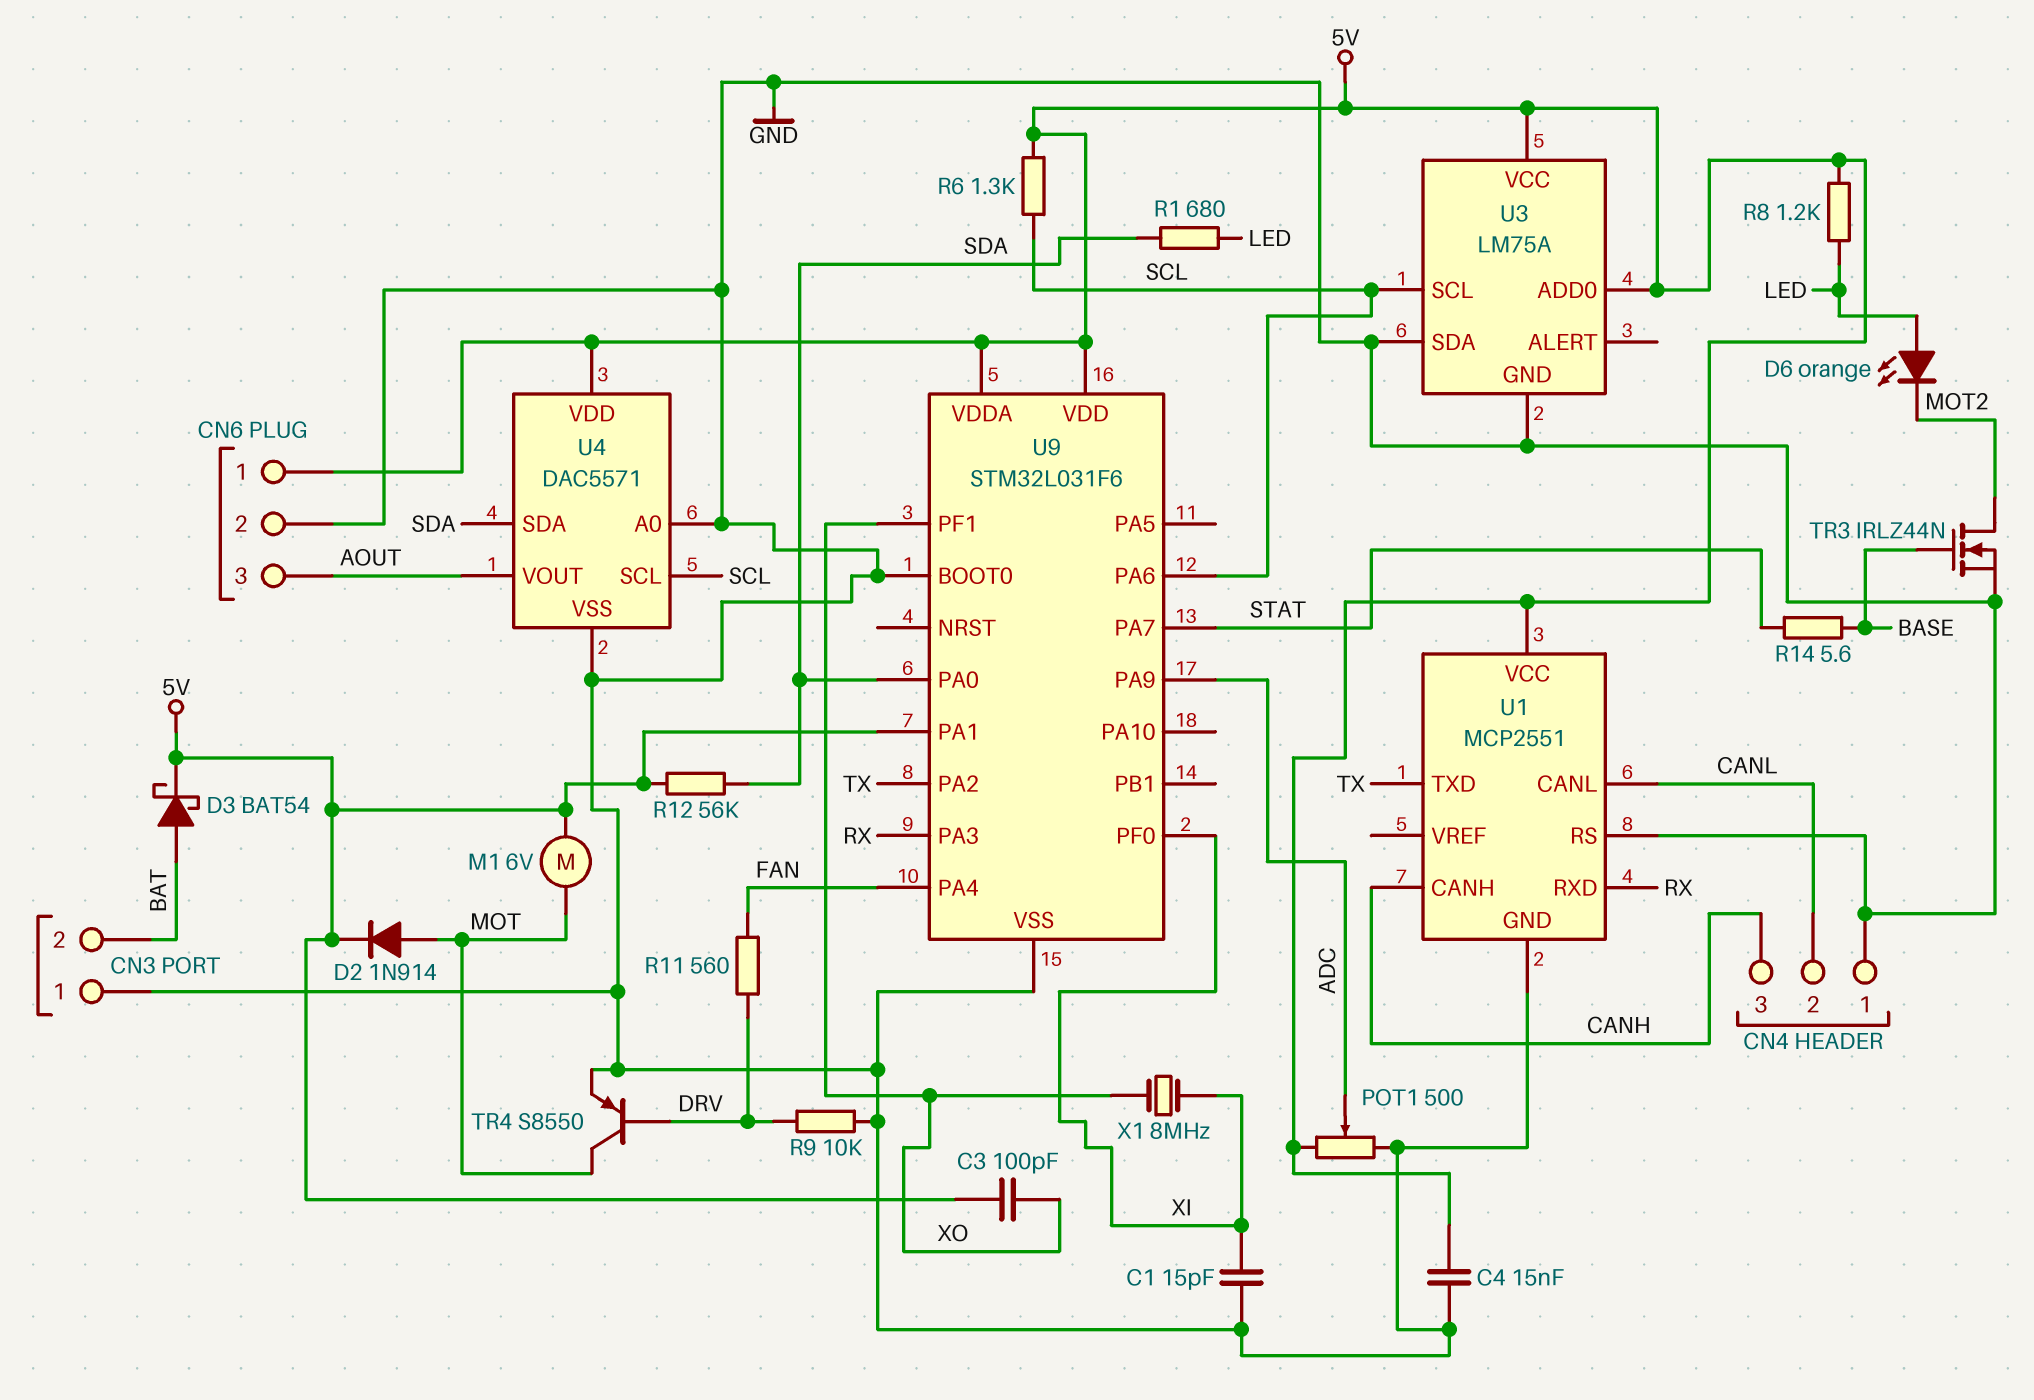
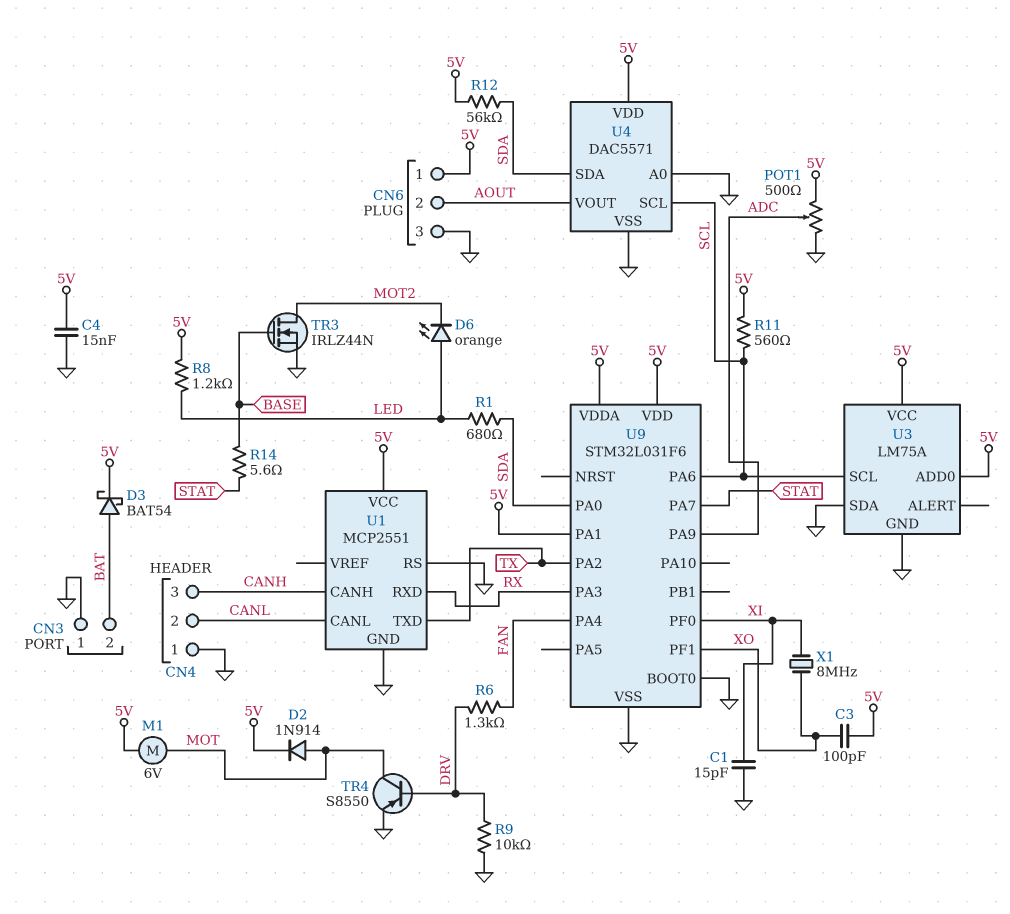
CN6 pin 2: GND -> AOUT
CN6 pin 3: AOUT -> GND
R6: 1.3k (5V, SCL) -> 1.3k (DRV, FAN)
R11: 560 (DRV, FAN) -> 560 (5V, SCL)

